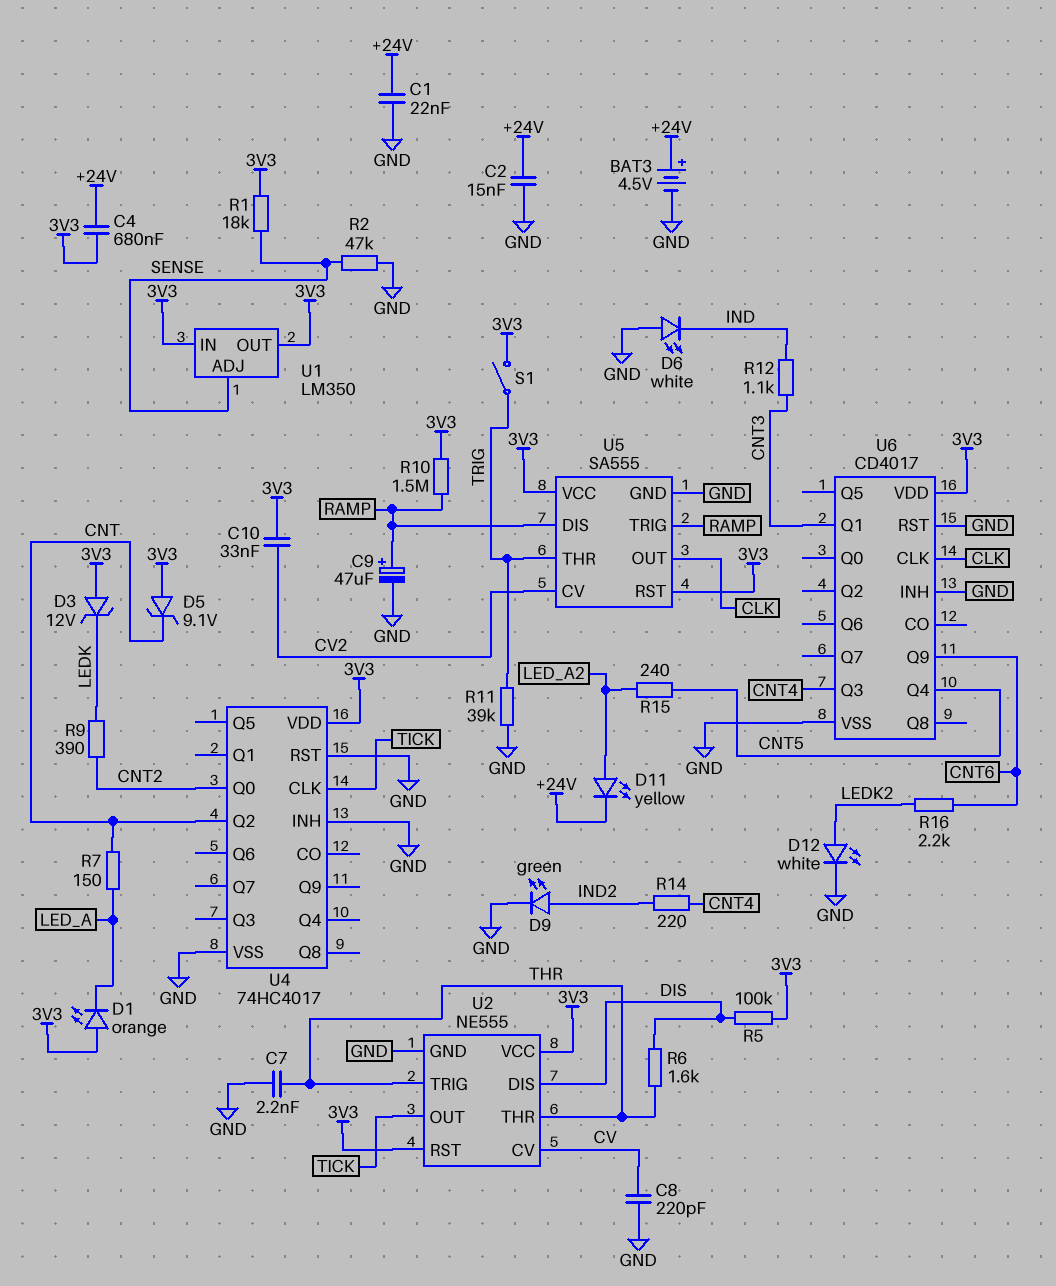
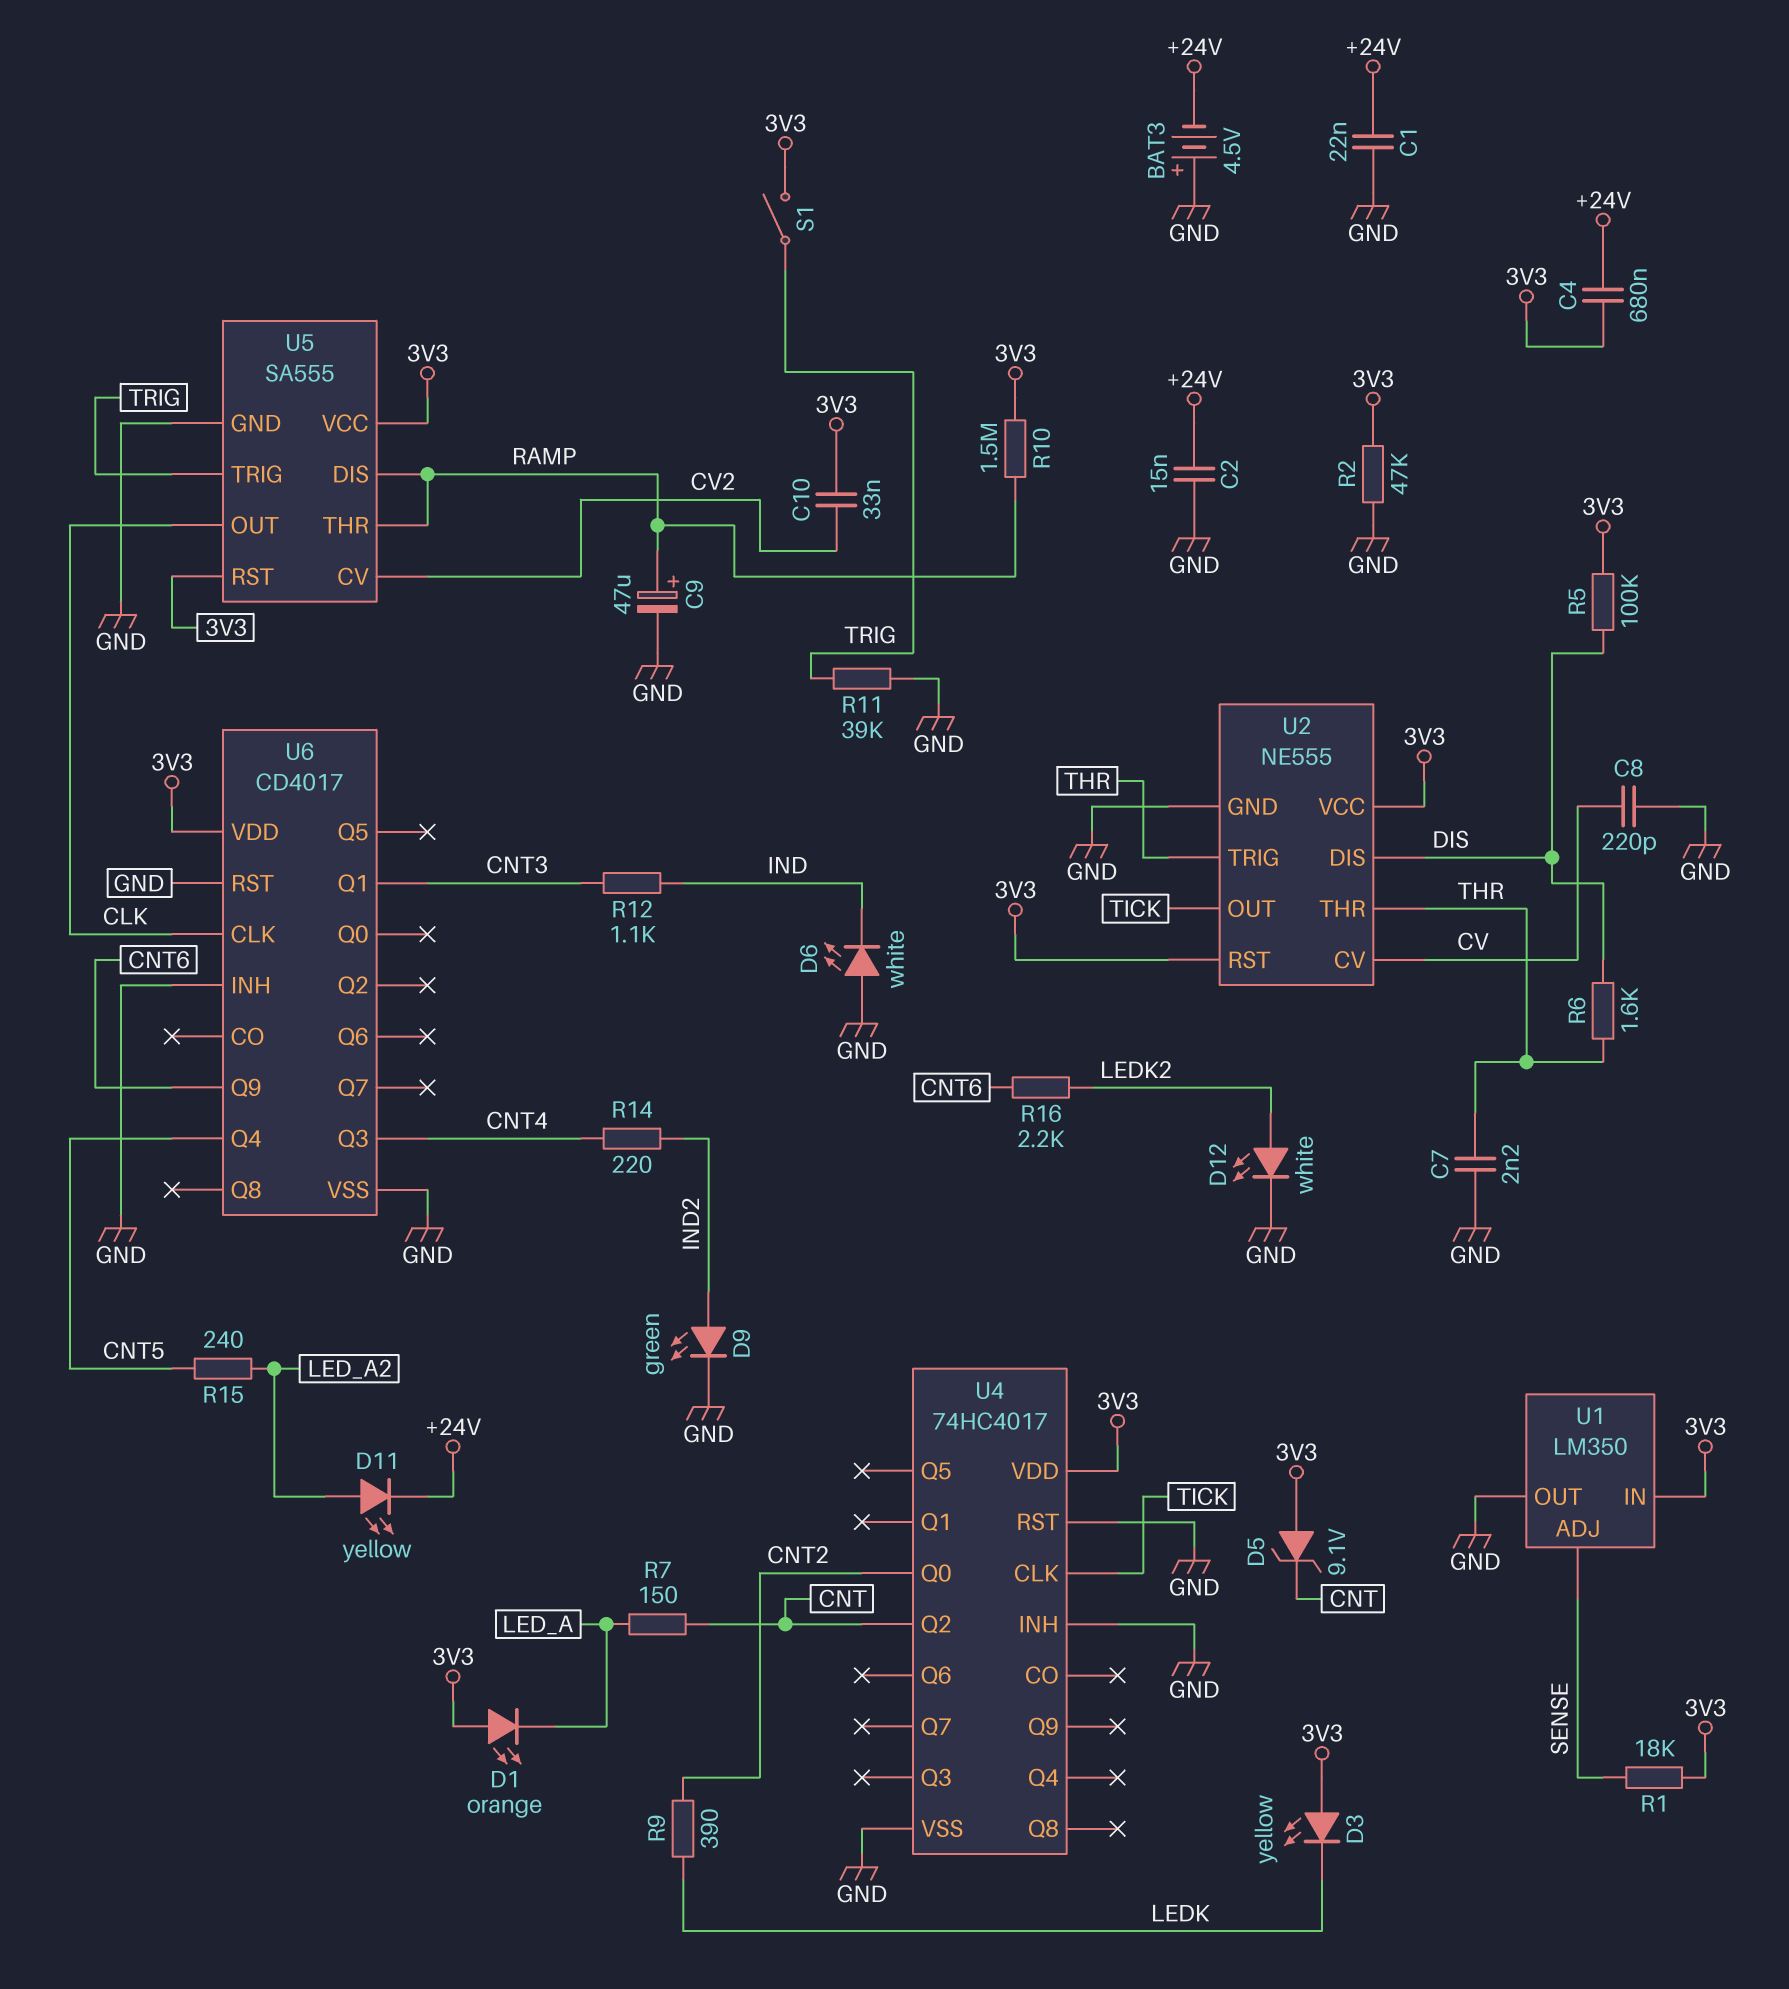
BAT3: 4.5V (plus +24V, minus GND) -> 4.5V (plus GND, minus +24V)
D3: zener 12V (A 3V3, K LEDK) -> LED yellow (A 3V3, K LEDK)
R2: 47k (GND, SENSE) -> 47k (3V3, GND)
U1 pin OUT: 3V3 -> GND
U5 pin THR: TRIG -> RAMP
U5 pin TRIG: RAMP -> TRIG

